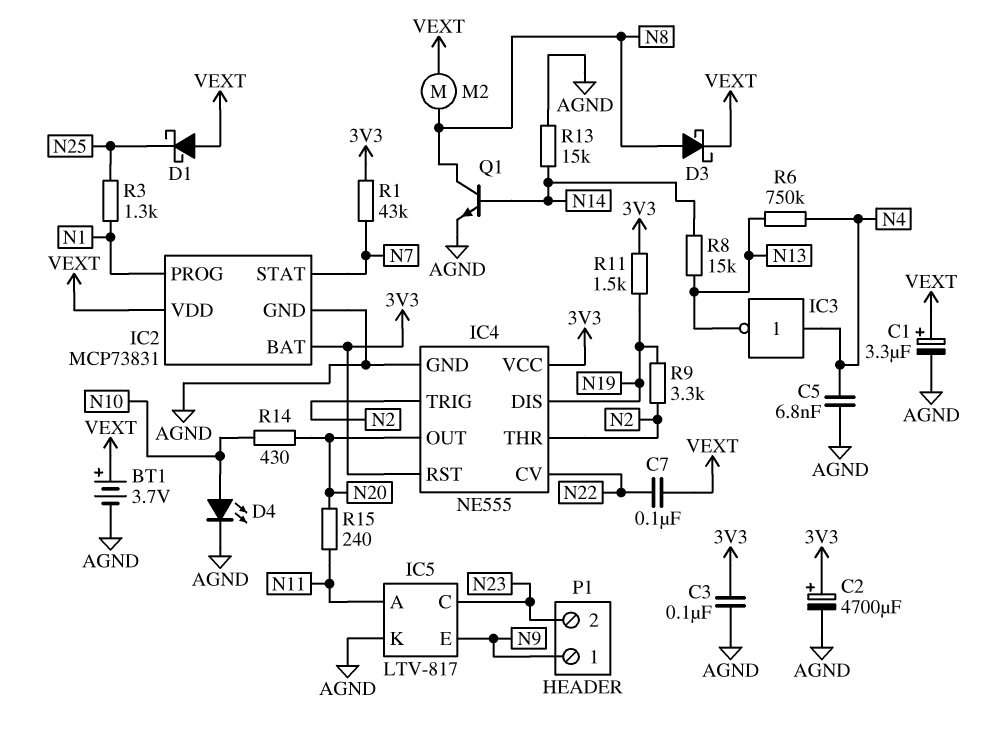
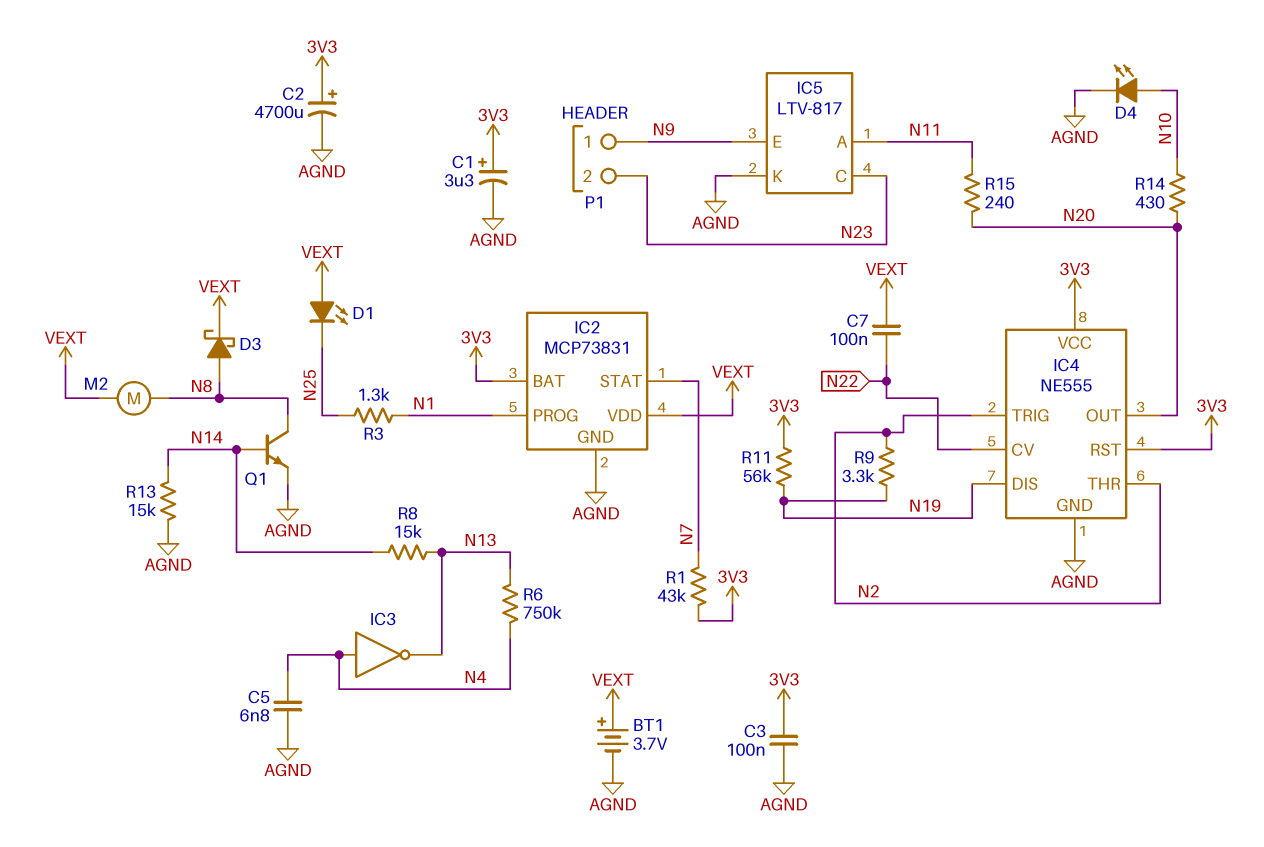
C1: 3.3uF (plus VEXT, minus AGND) -> 3.3uF (plus 3V3, minus AGND)
D1: schottky (A VEXT, K N25) -> LED (A VEXT, K N25)
R11: 1.5k (3V3, N19) -> 56k (3V3, N19)

